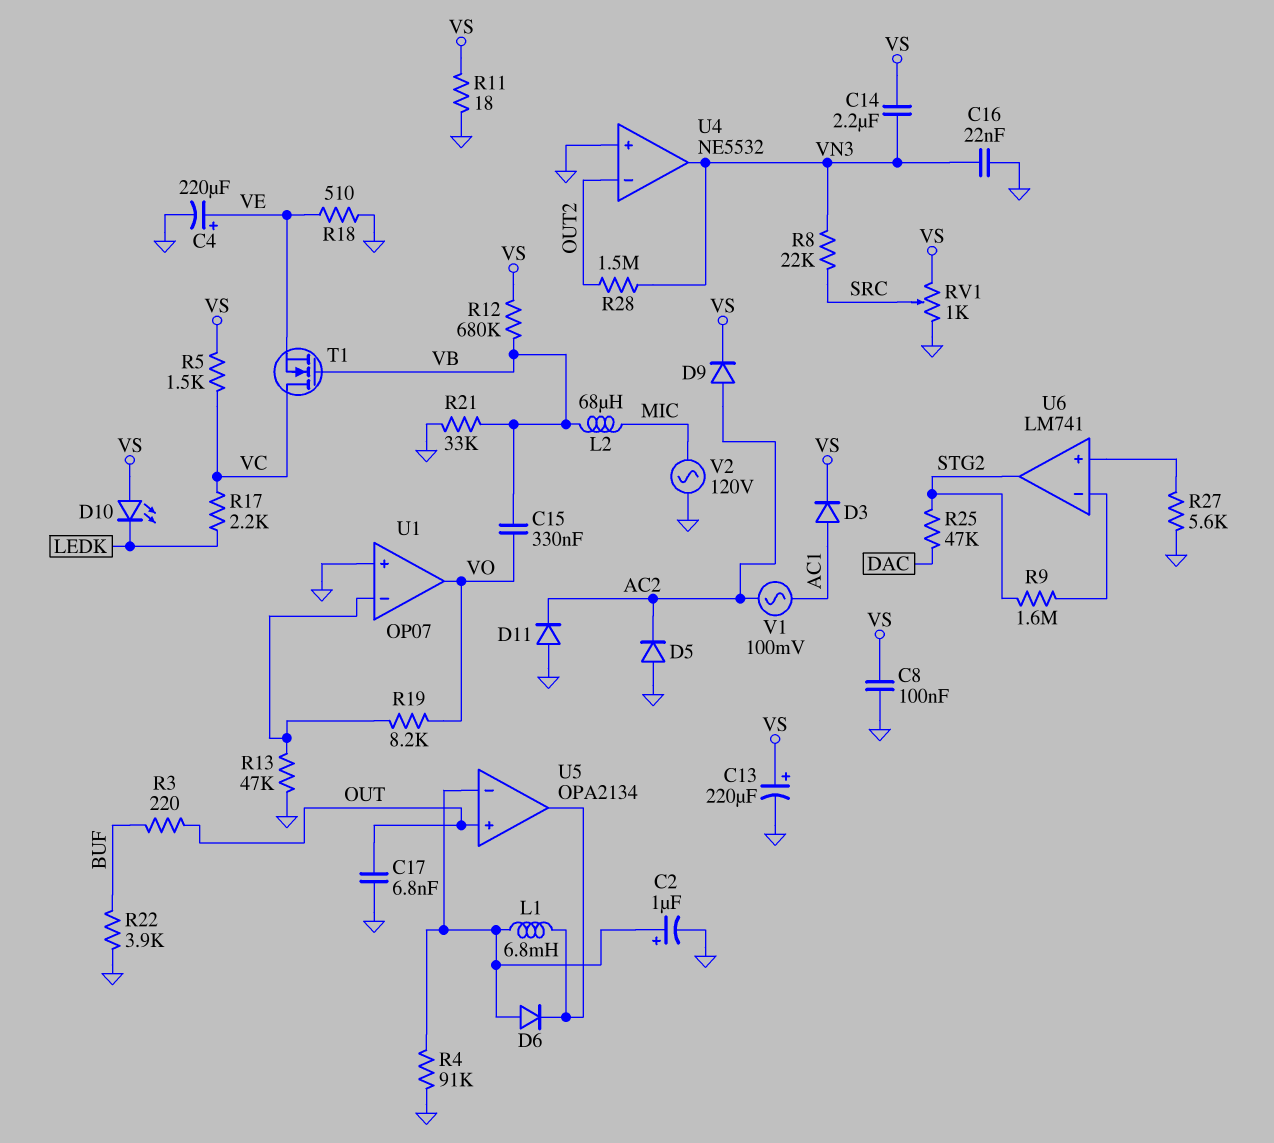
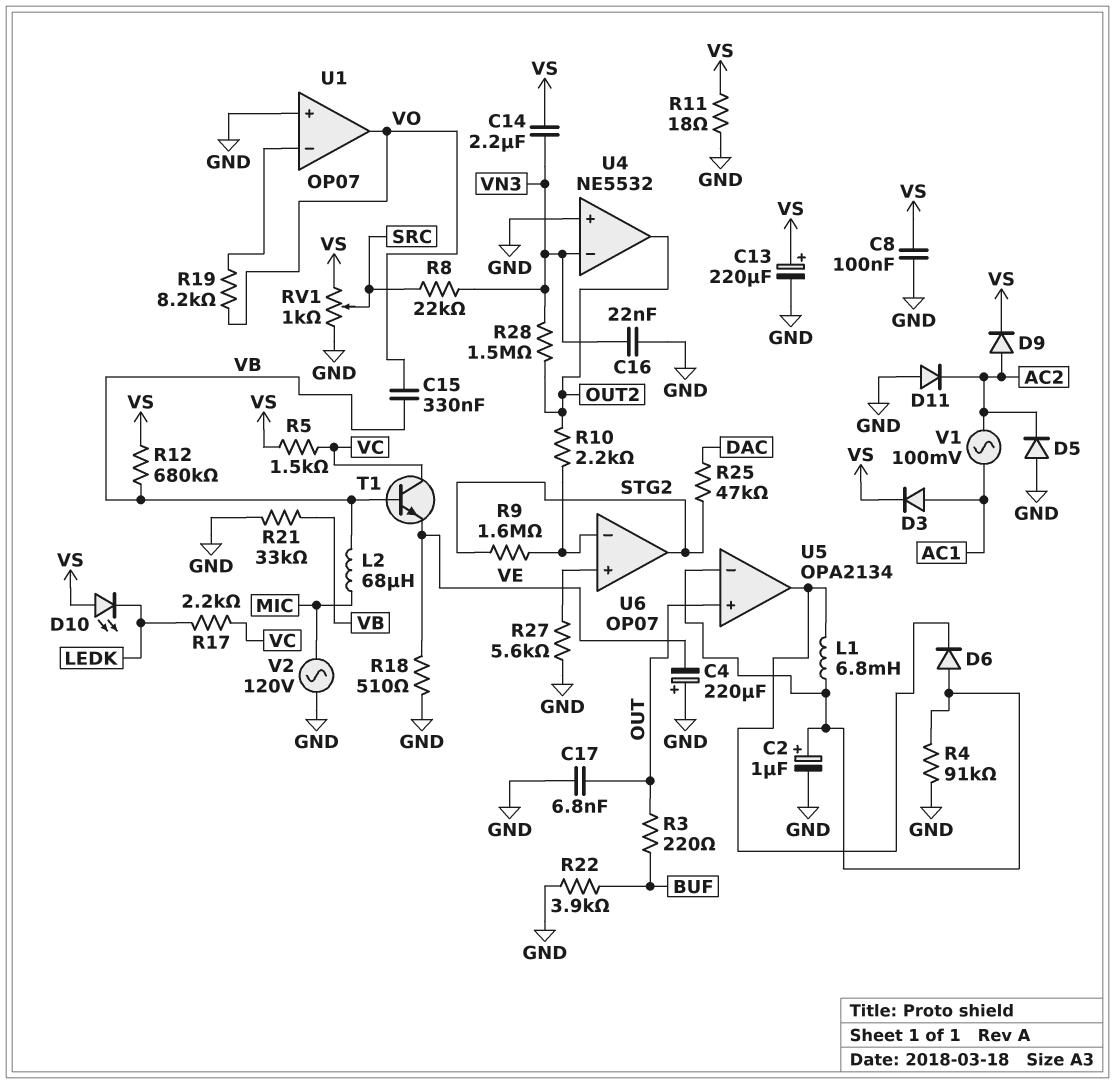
C4: 220uF (plus VE, minus GND) -> 220uF (plus GND, minus VE)
R10: none -> 2.2k (OUT2, U6/in-)
R13: 47k (GND, U1/in-) -> none
T1: NMOS (G VB, D VC, S VE) -> NPN (B VB, C VC, E VE)
U4 pin in-: OUT2 -> VN3
U4 pin out: VN3 -> OUT2
U6: LM741 -> OP07

